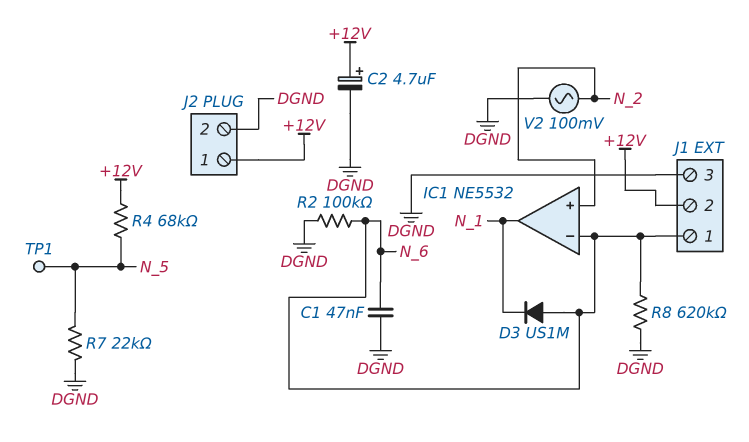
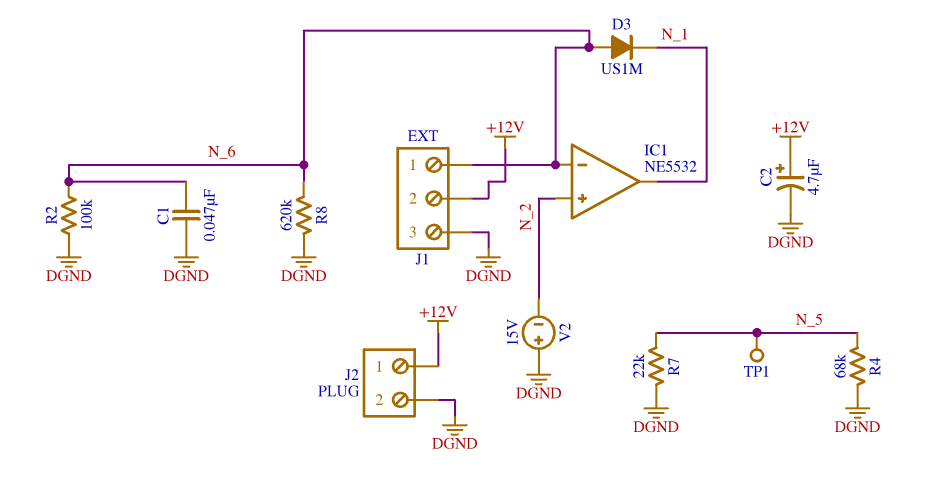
R4: 68k (+12V, N_5) -> 68k (DGND, N_5)
V2: AC 100mV (DGND, N_2) -> 15V (plus DGND, minus N_2)

